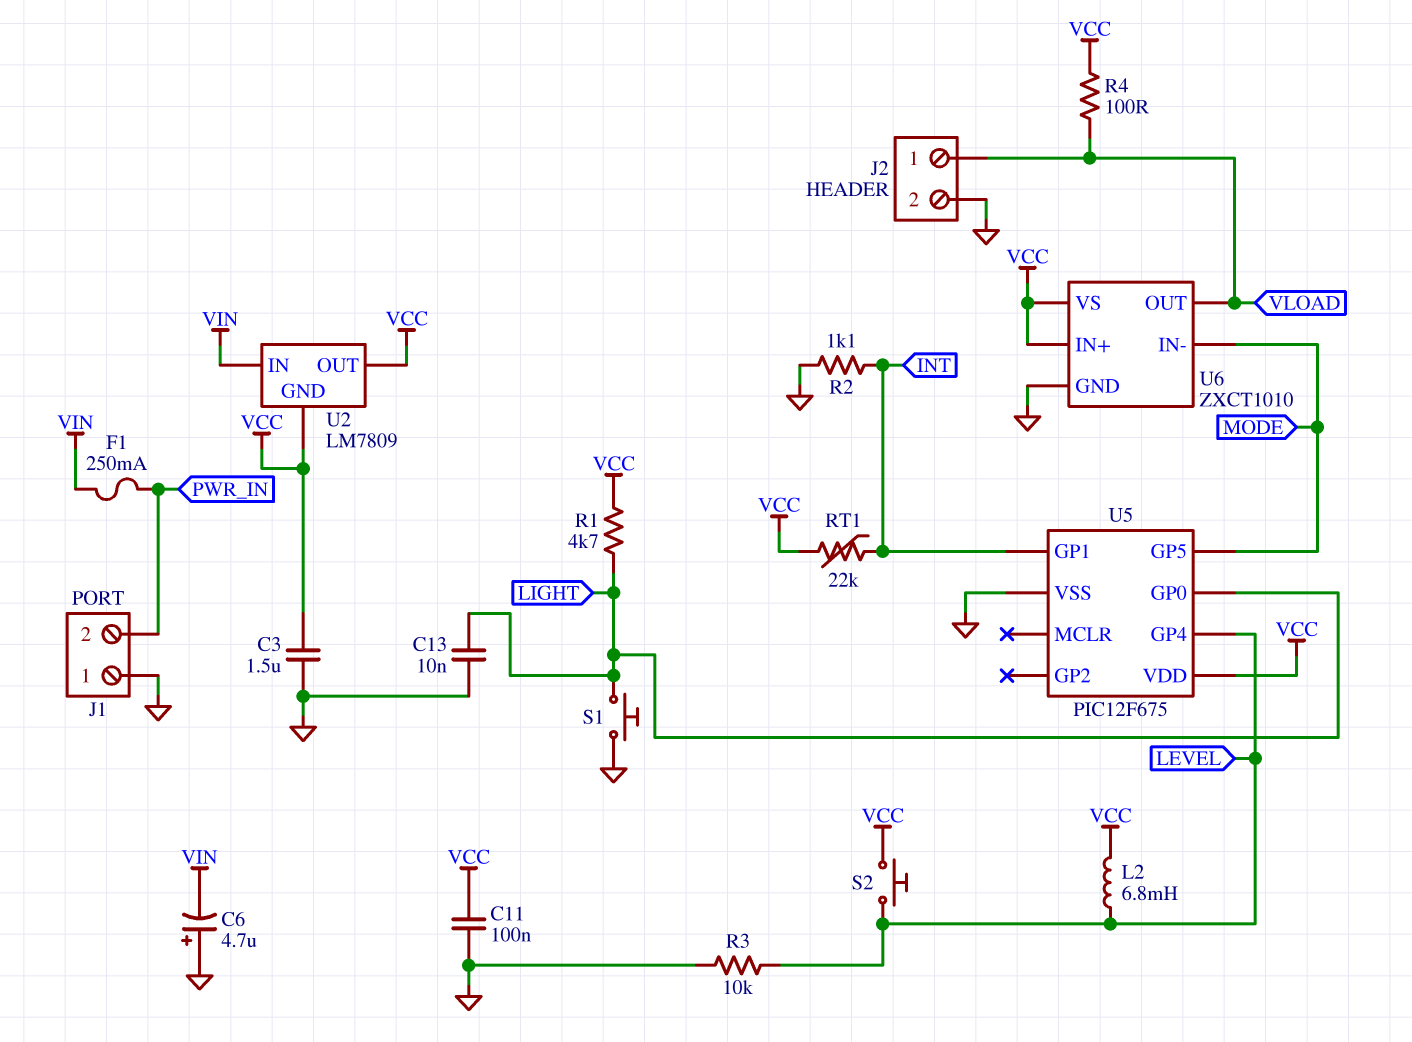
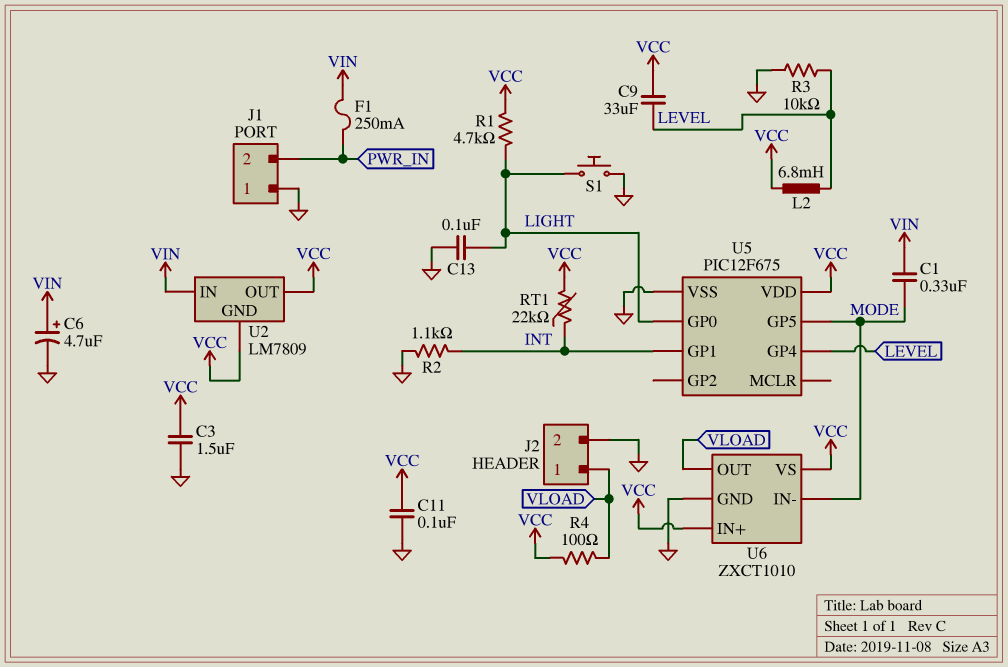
C1: none -> 330nF (MODE, VIN)
C6: 4.7uF (plus GND, minus VIN) -> 4.7uF (plus VIN, minus GND)
C9: none -> 33uF (LEVEL, VCC)
C13: 10nF (GND, LIGHT) -> 100nF (GND, LIGHT)
S2: button (LEVEL, VCC) -> none

